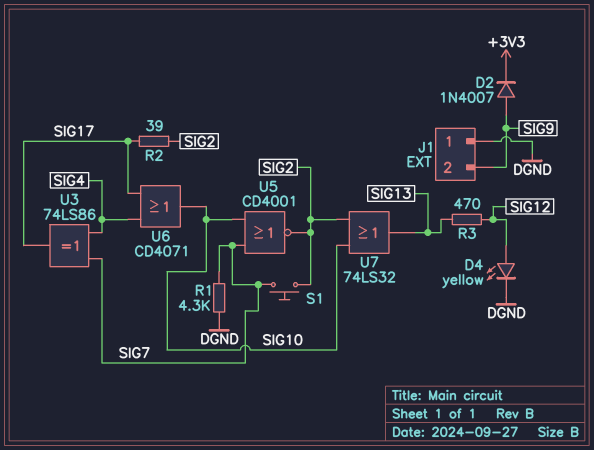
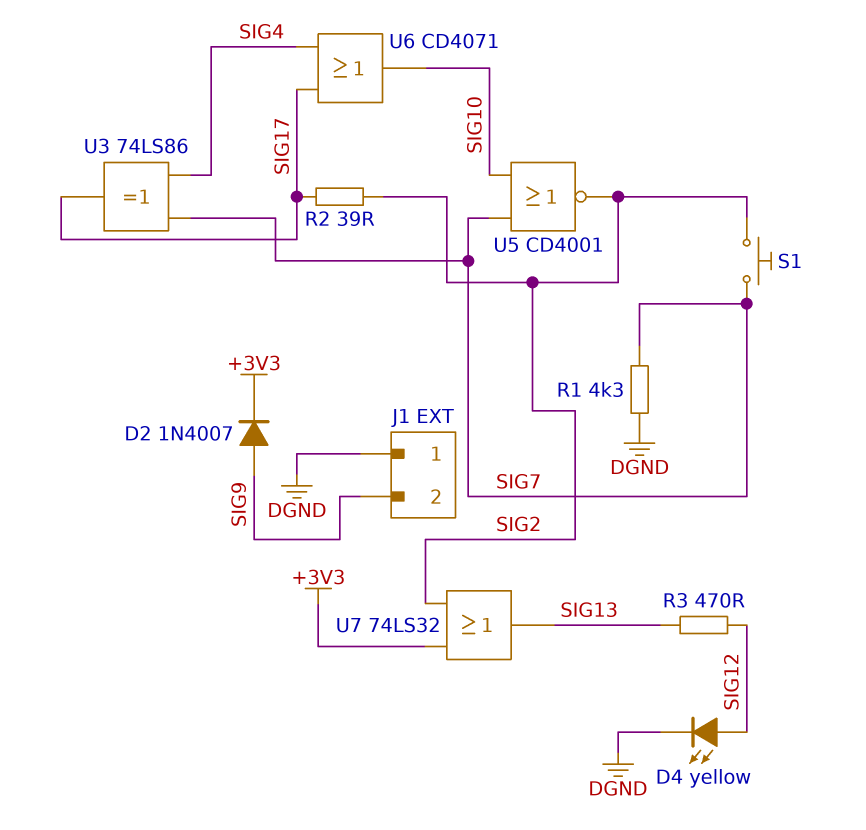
U7: OR 74LS32 (in SIG2, in SIG10, out SIG13) -> OR 74LS32 (in +3V3, in SIG2, out SIG13)

